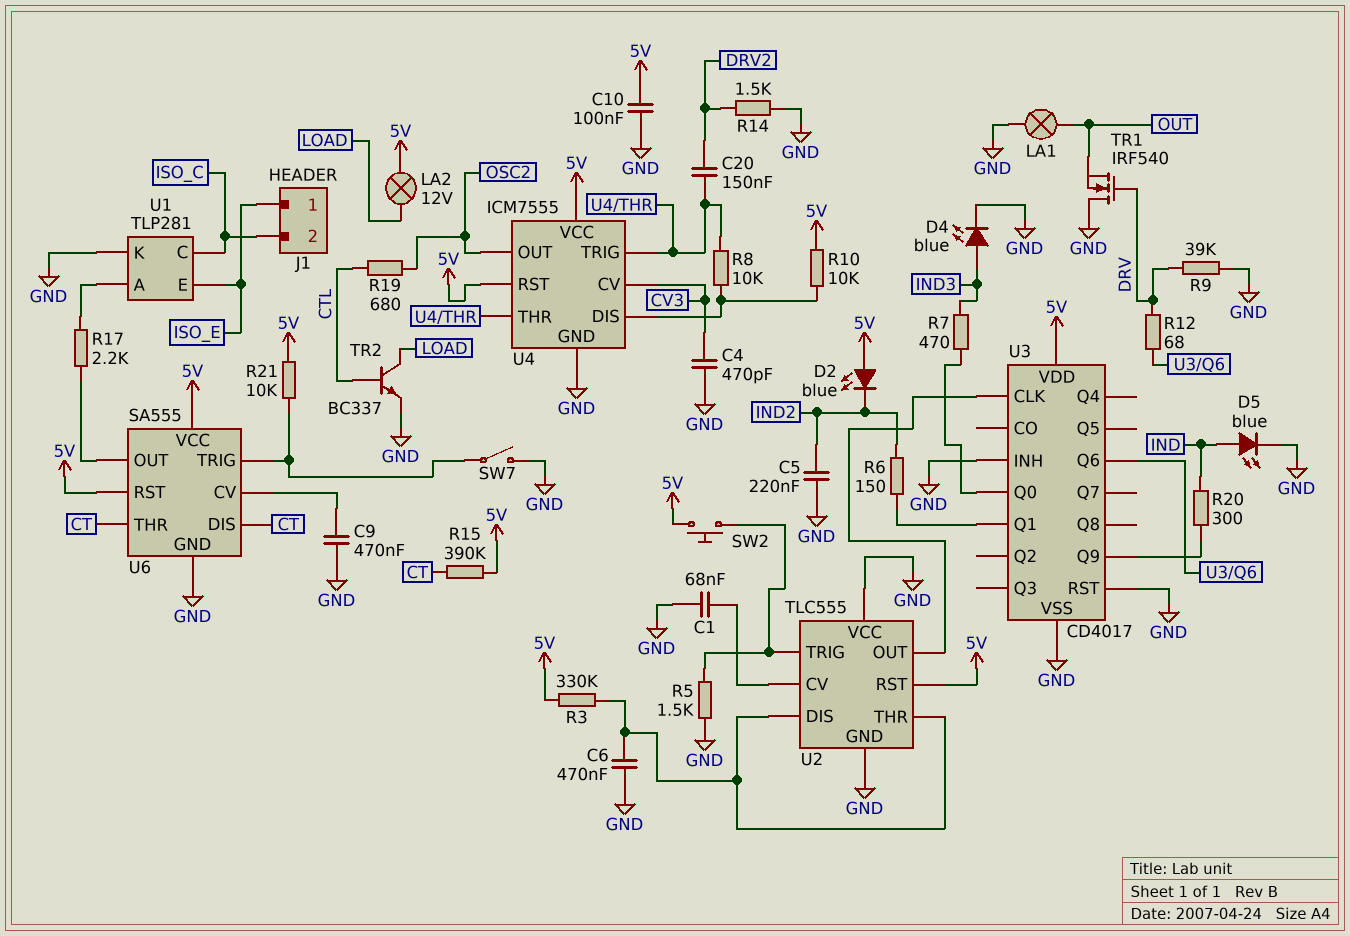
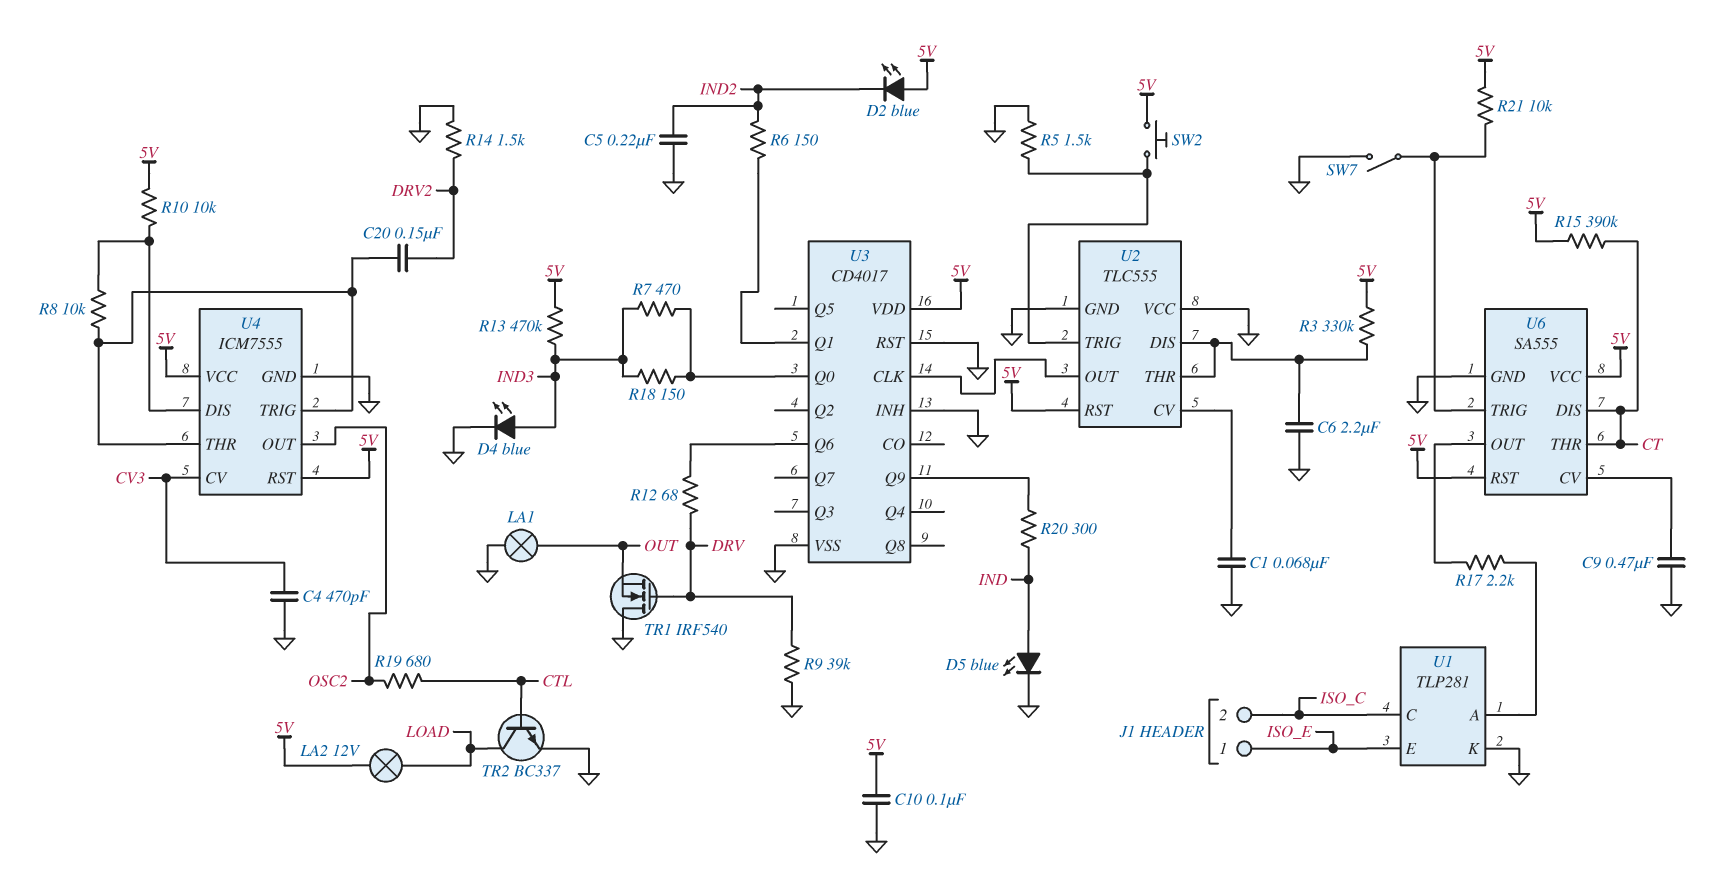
C6: 470nF (GND, U2/DIS) -> 2.2uF (GND, U2/DIS)
R13: none -> 470k (5V, IND3)
R18: none -> 150 (IND3, U3/Q0)

